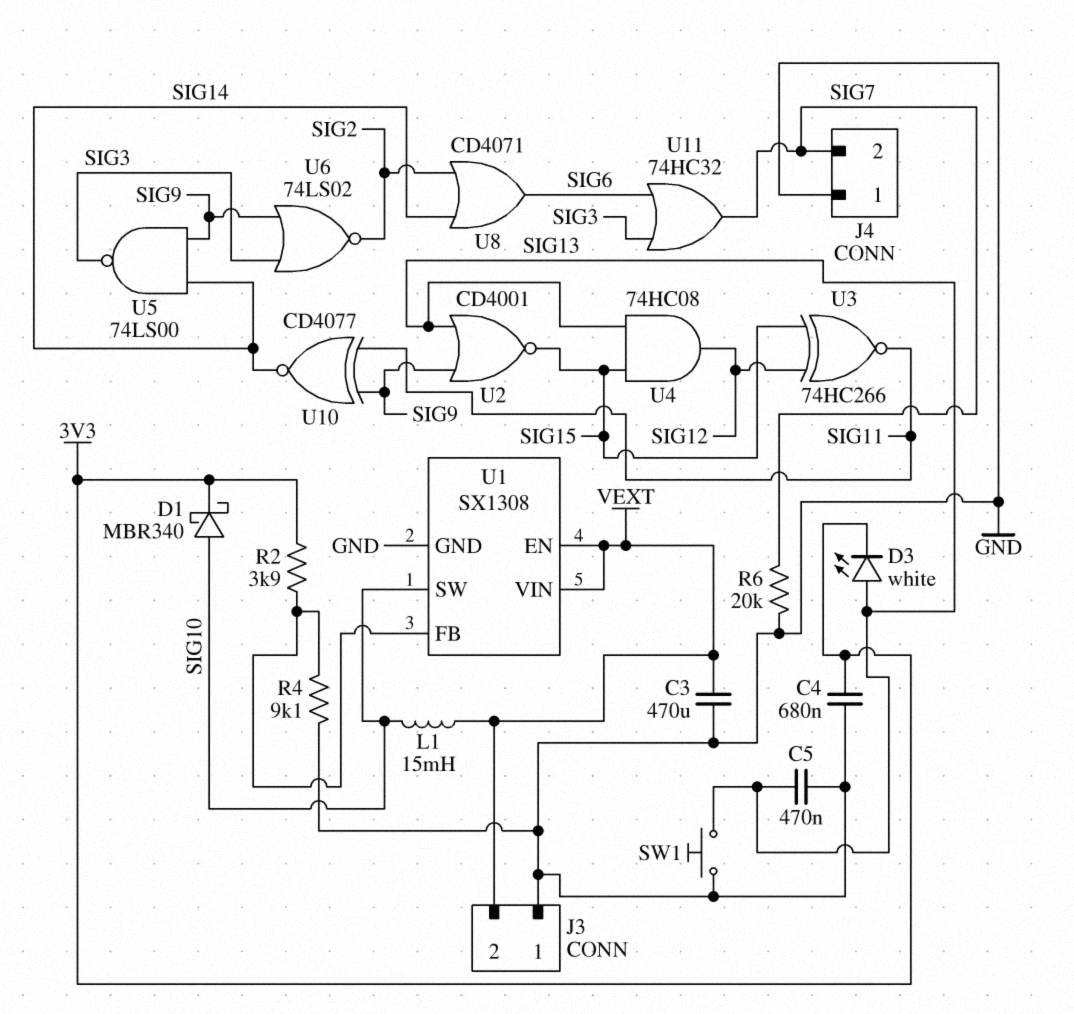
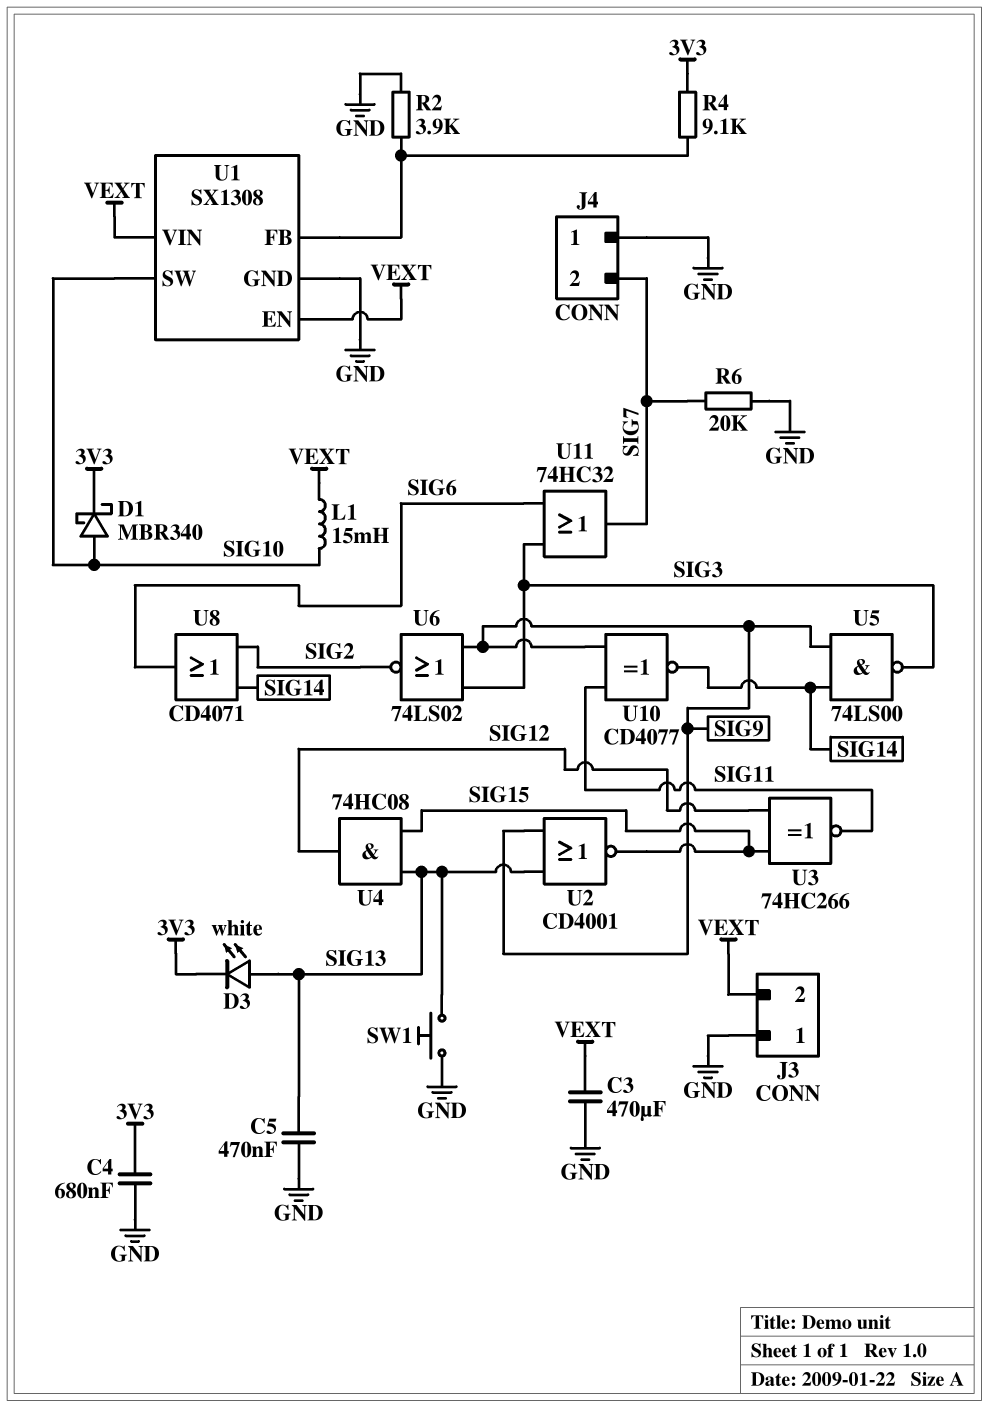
R2: 3.9k (3V3, U1/FB) -> 3.9k (GND, U1/FB)
R4: 9.1k (GND, U1/FB) -> 9.1k (3V3, U1/FB)

